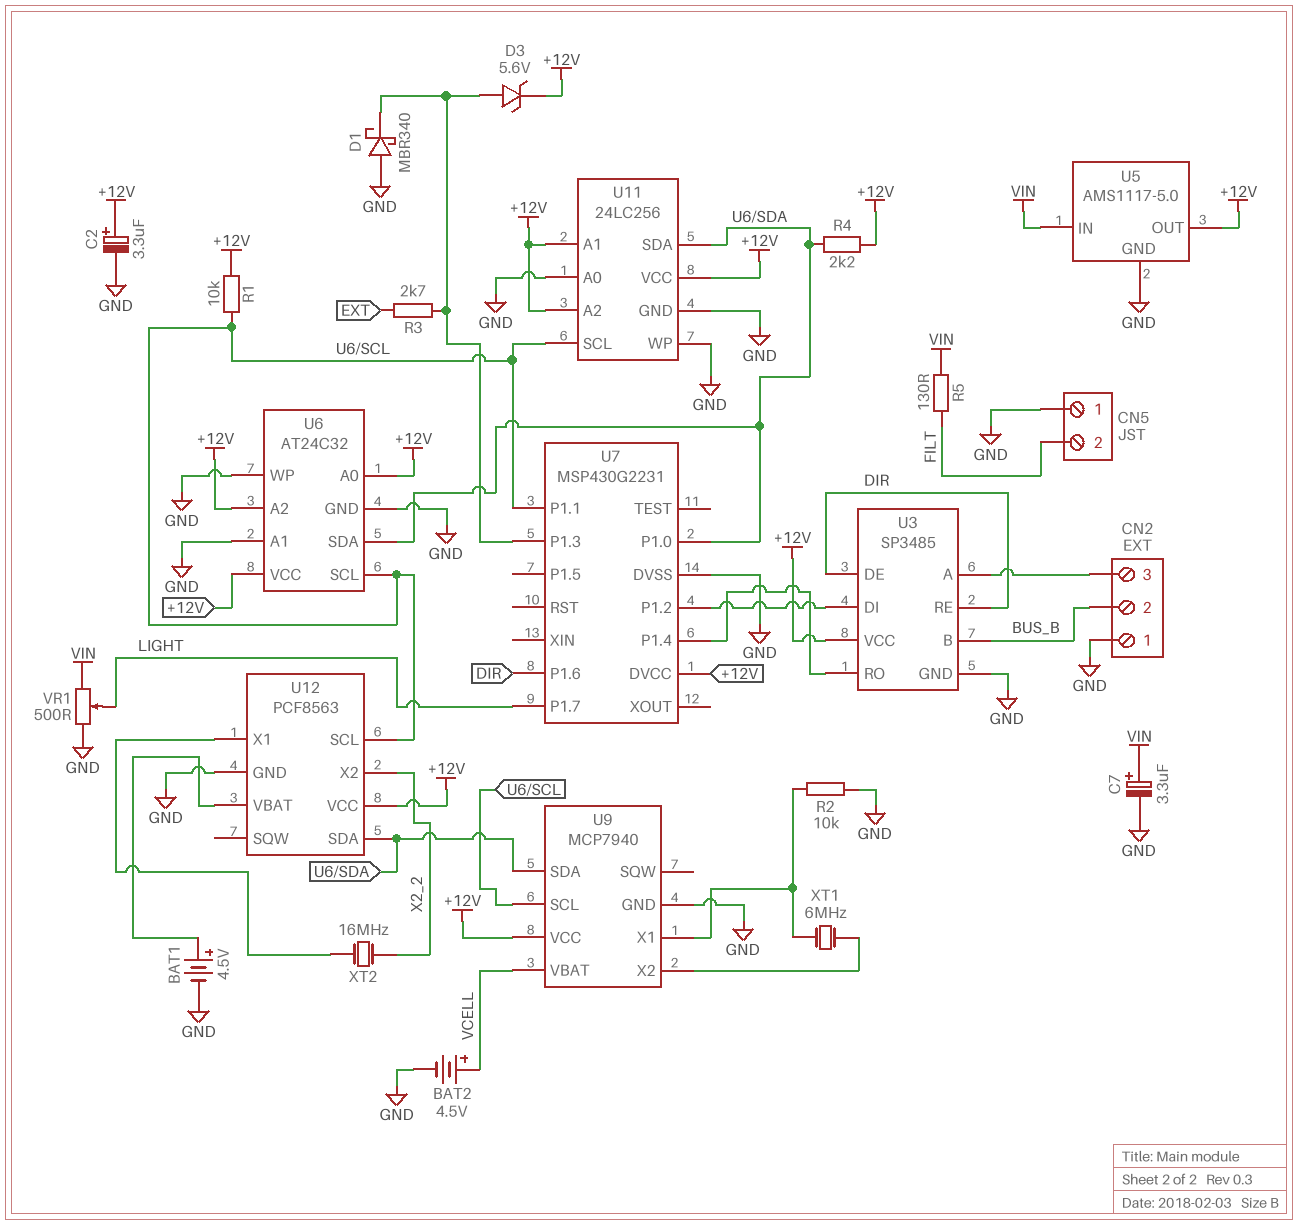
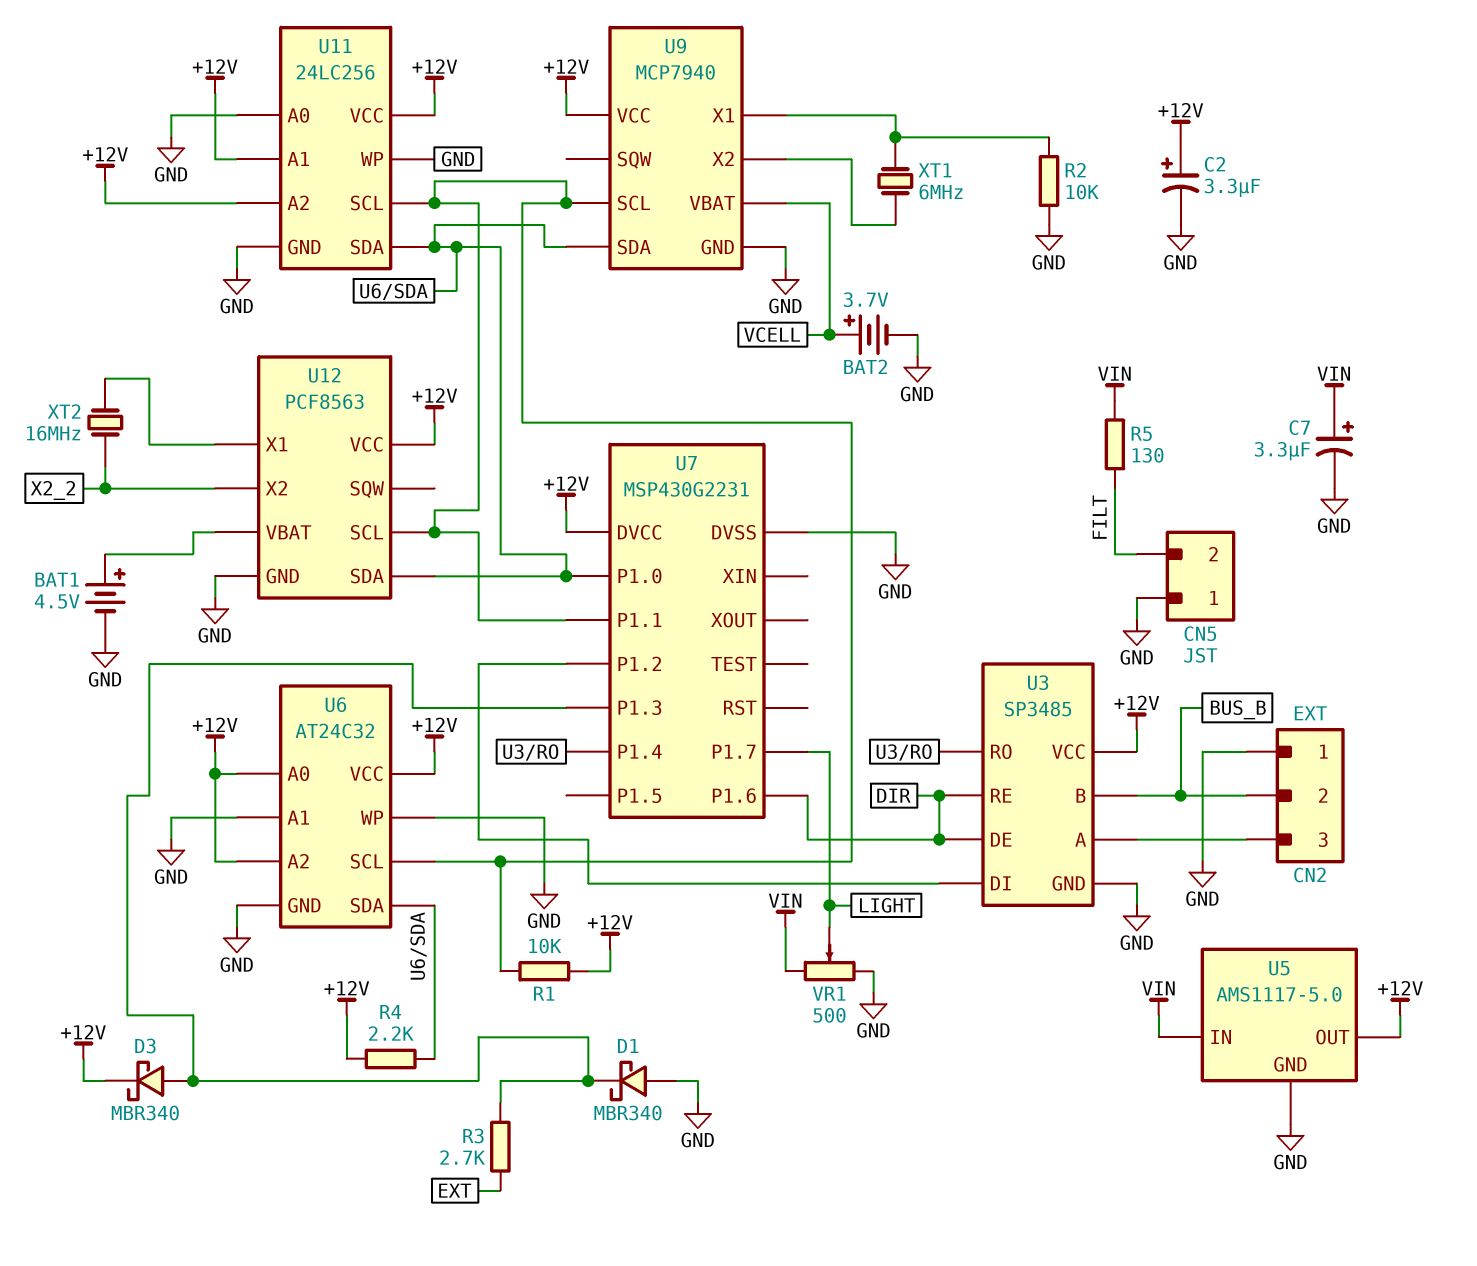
BAT2: 4.5V (plus VCELL, minus GND) -> 3.7V (plus VCELL, minus GND)
D3: zener 5.6V (A U7/P1.3, K +12V) -> schottky MBR340 (A U7/P1.3, K +12V)

